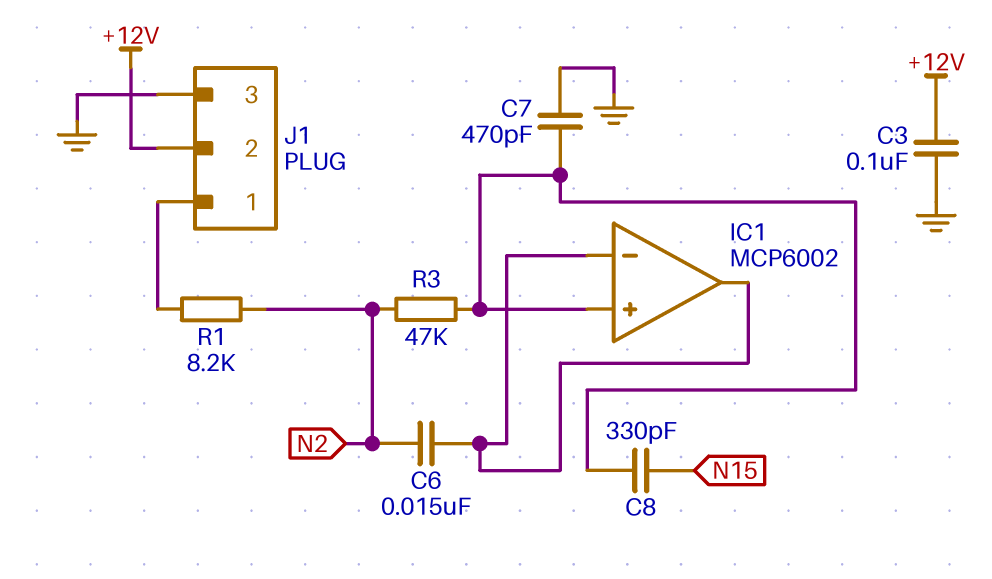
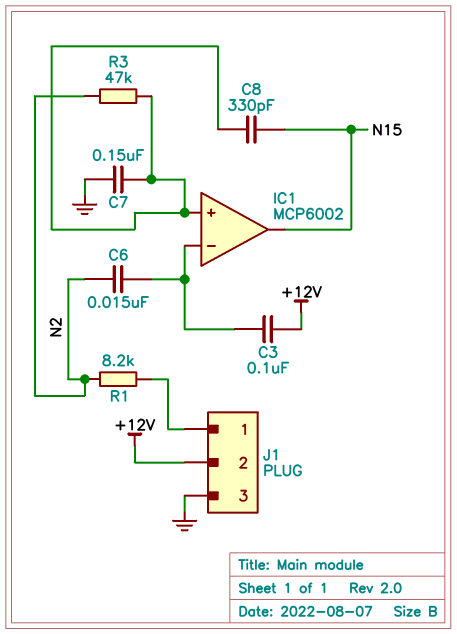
C3: 100nF (+12V, GND) -> 100nF (+12V, IC1/in-)
C7: 470pF (GND, IC1/in+) -> 150nF (GND, IC1/in+)
IC1 pin out: IC1/in- -> N15

